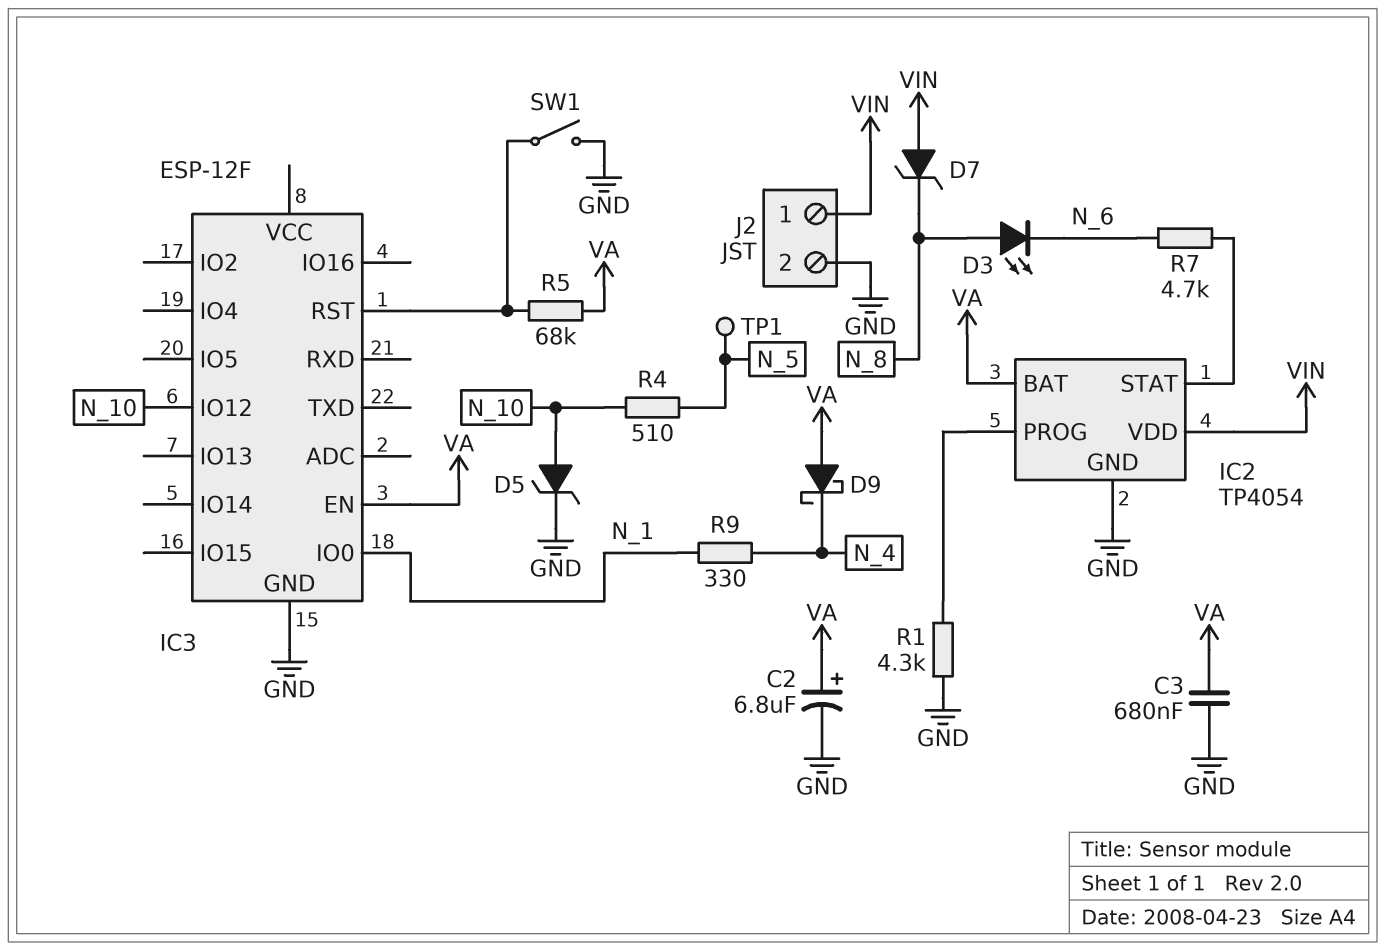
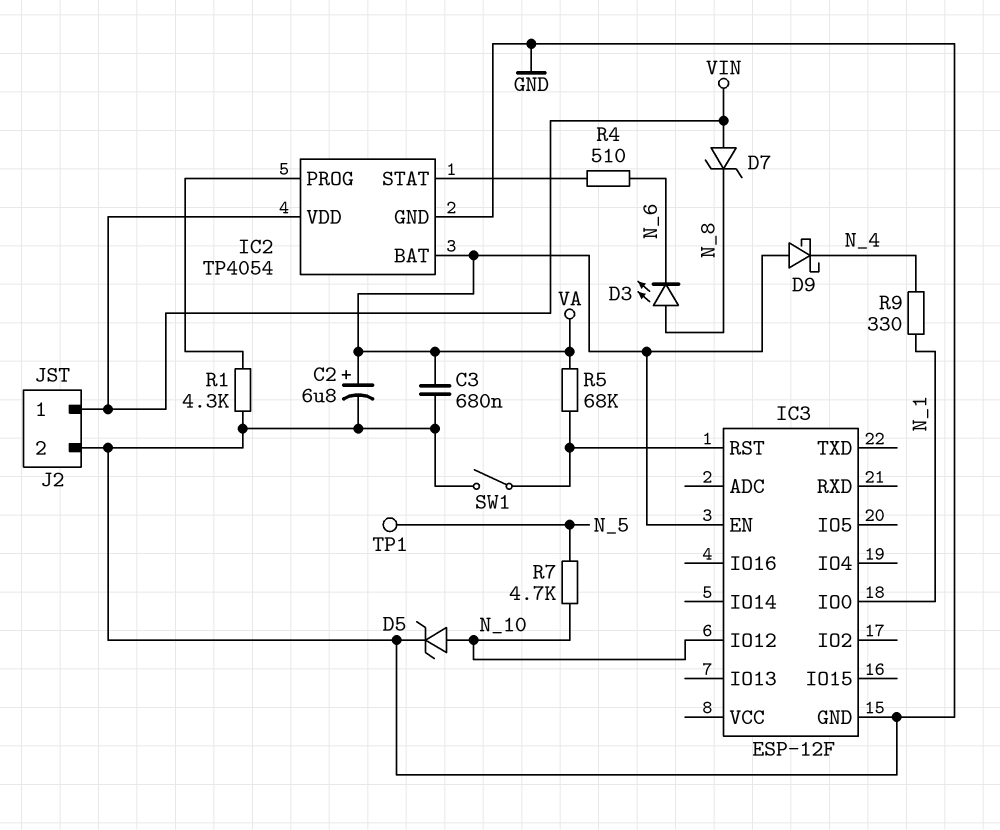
R4: 510 (N_5, N_10) -> 510 (IC2/STAT, N_6)
R7: 4.7k (IC2/STAT, N_6) -> 4.7k (N_5, N_10)

